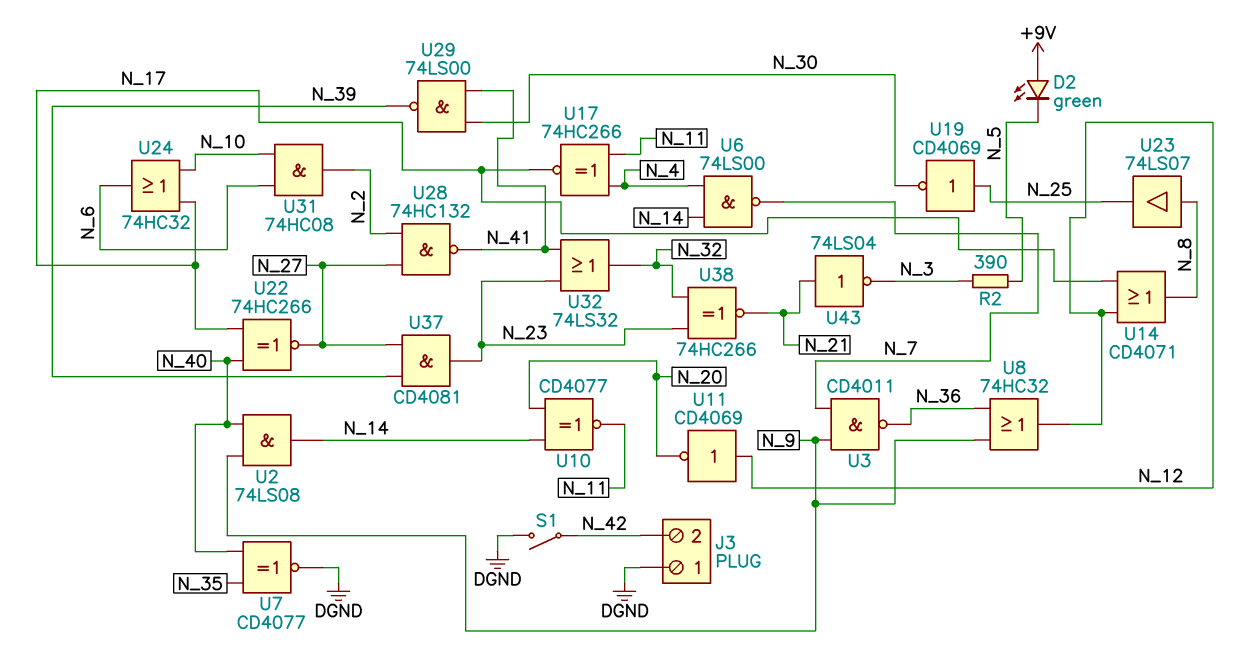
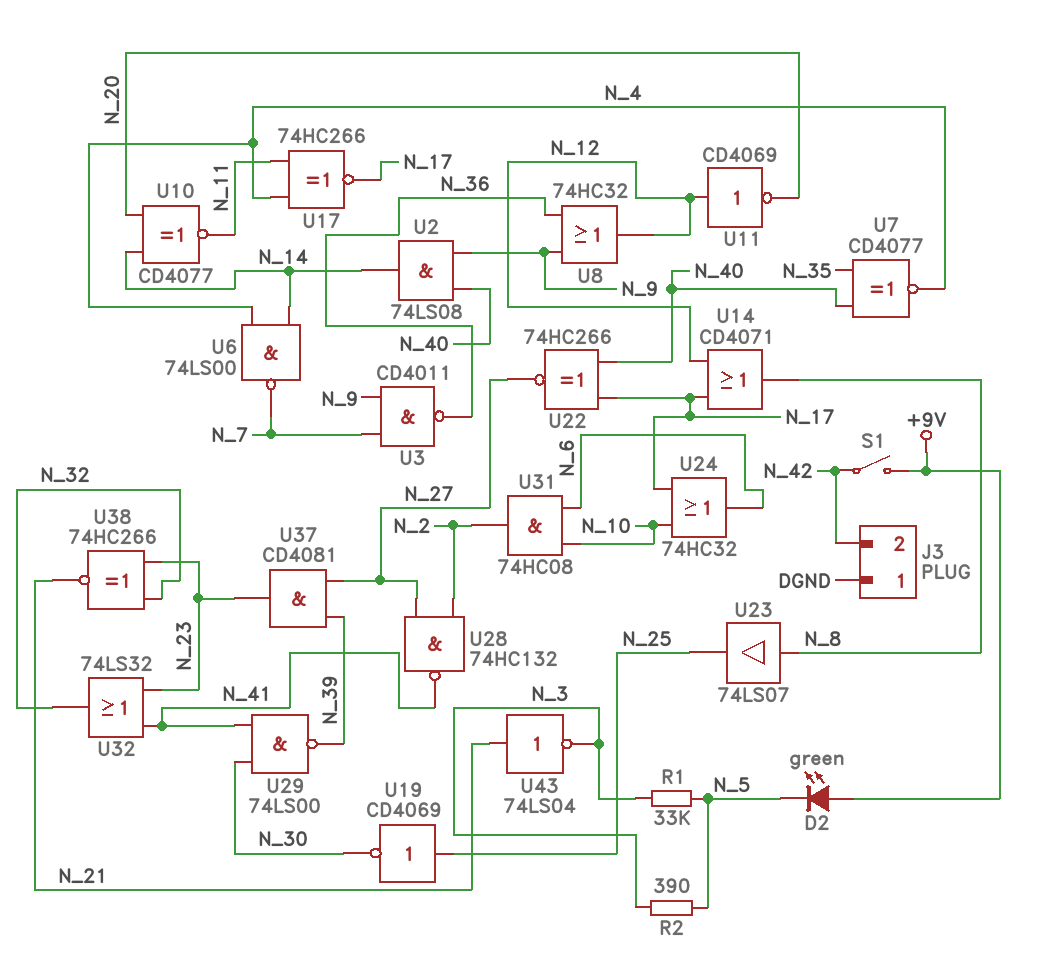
R1: none -> 33k (N_3, N_5)
S1: switch (DGND, N_42) -> switch (+9V, N_42)
U7: XNOR CD4077 (in N_35, in N_40, out DGND) -> XNOR CD4077 (in N_35, in N_40, out N_4)

